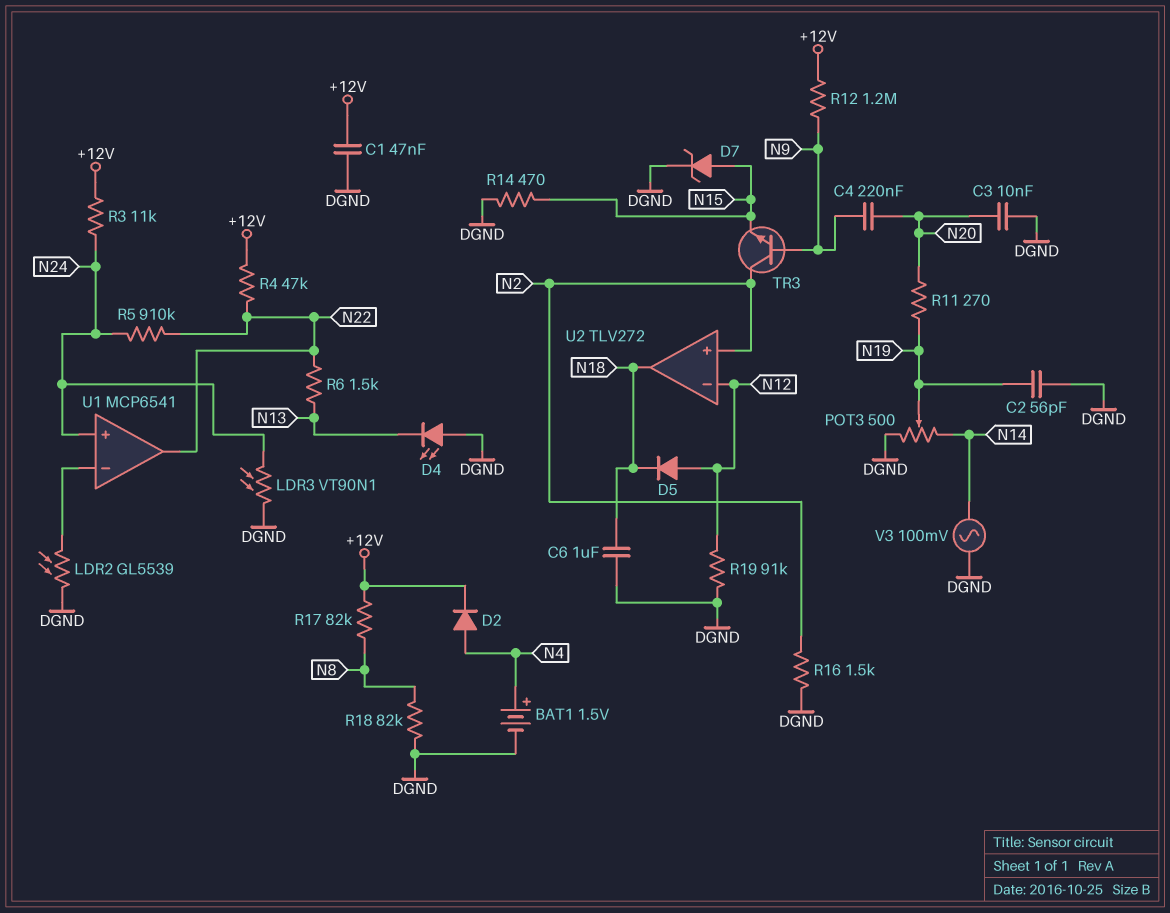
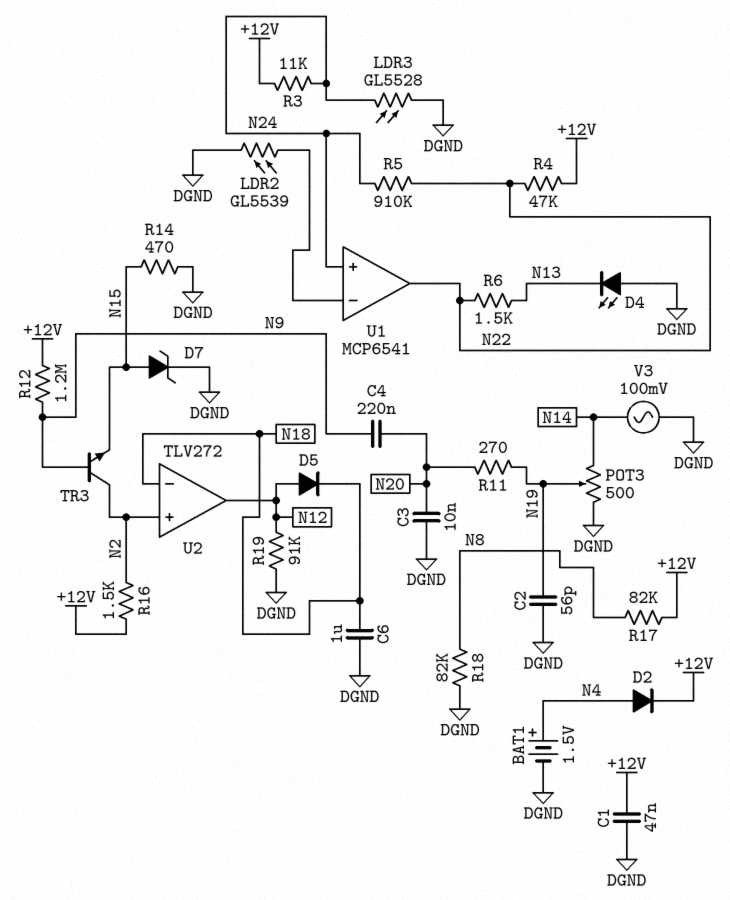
LDR3: VT90N1 (DGND, N24) -> GL5528 (DGND, N24)
R16: 1.5k (DGND, N2) -> 1.5k (+12V, N2)
U2 pin in-: N12 -> N18
U2 pin out: N18 -> N12

